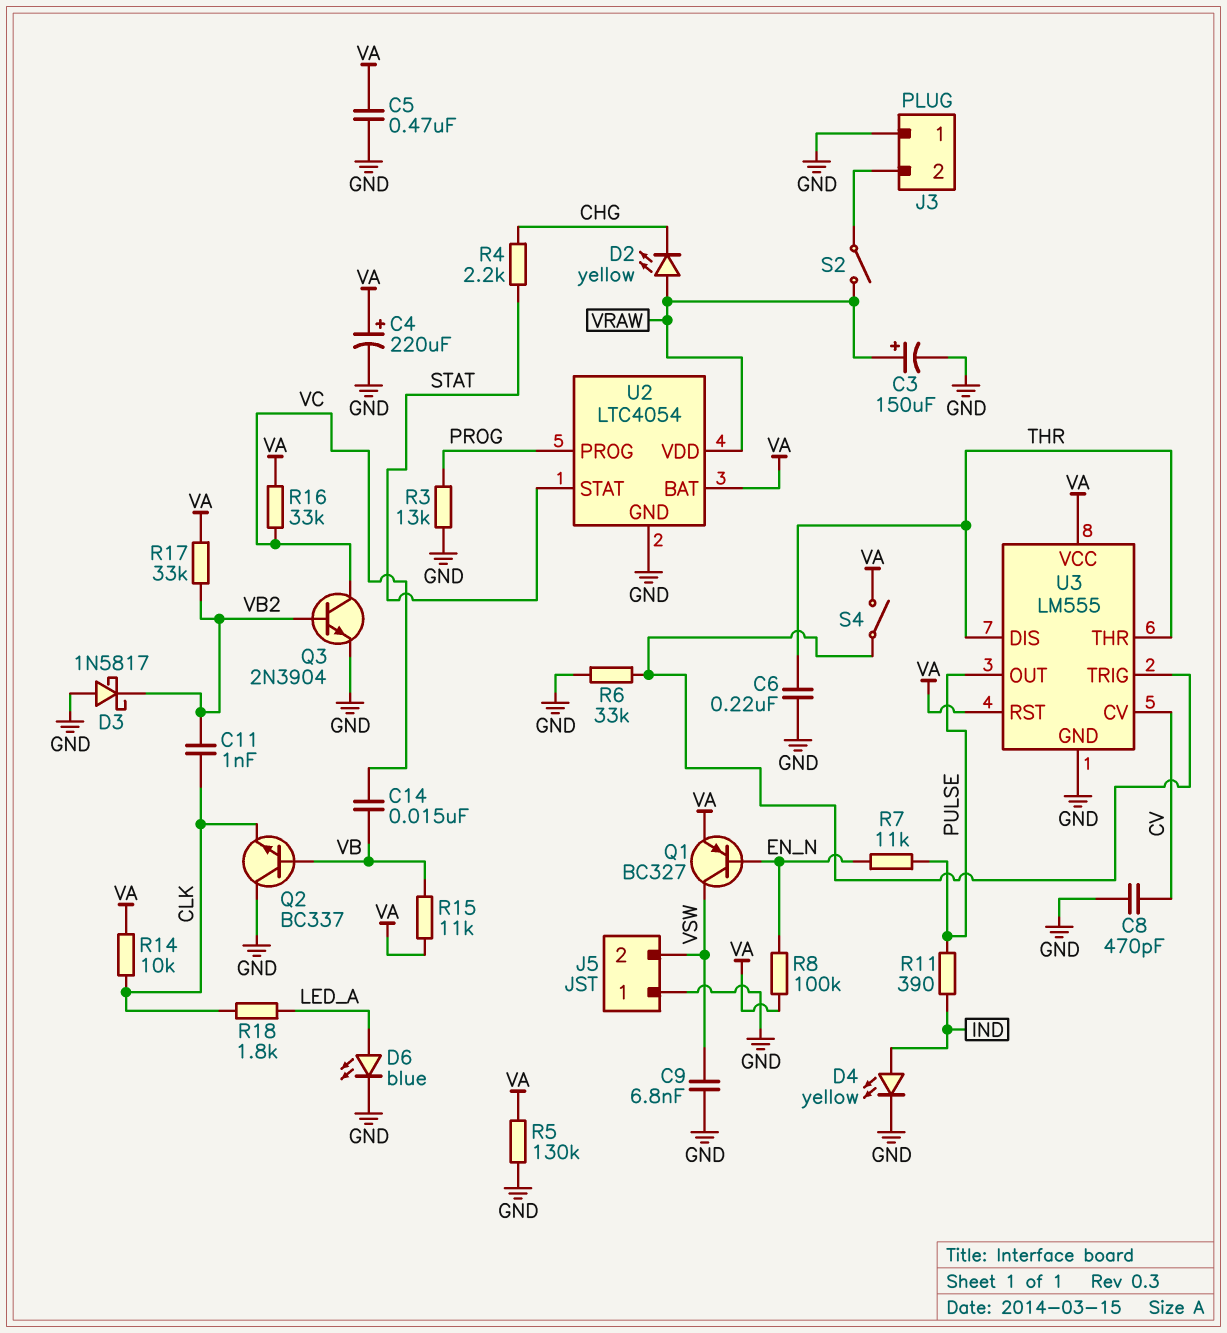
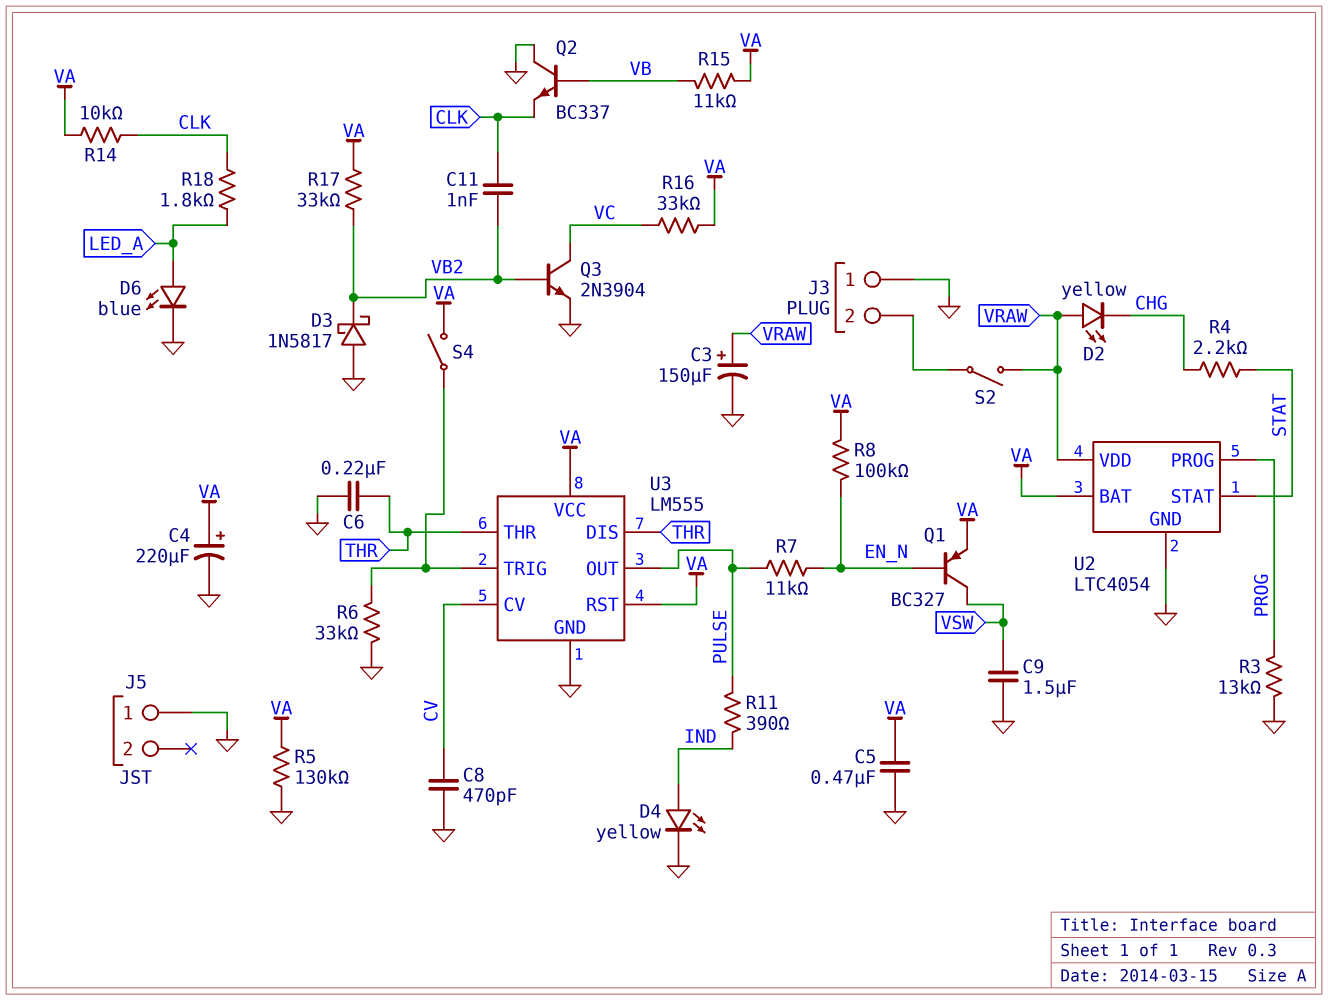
C9: 6.8nF (GND, VSW) -> 1.5uF (GND, VSW)
C14: 15nF (VB, VC) -> none
J5 pin 2: VSW -> none

